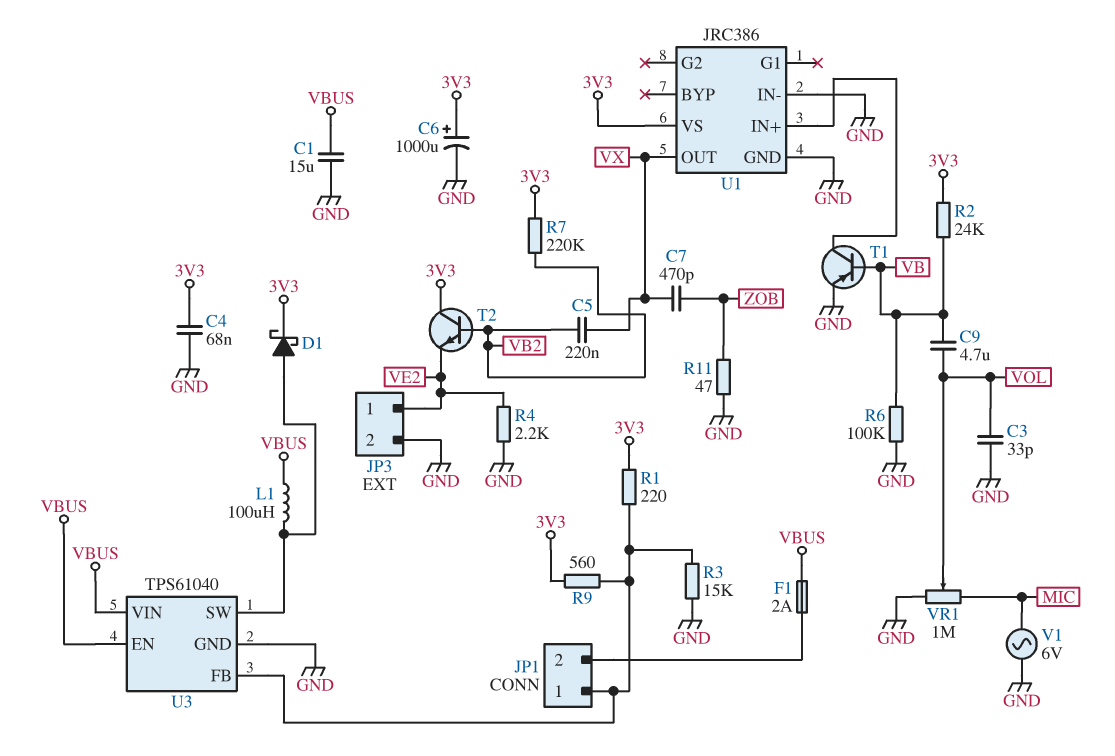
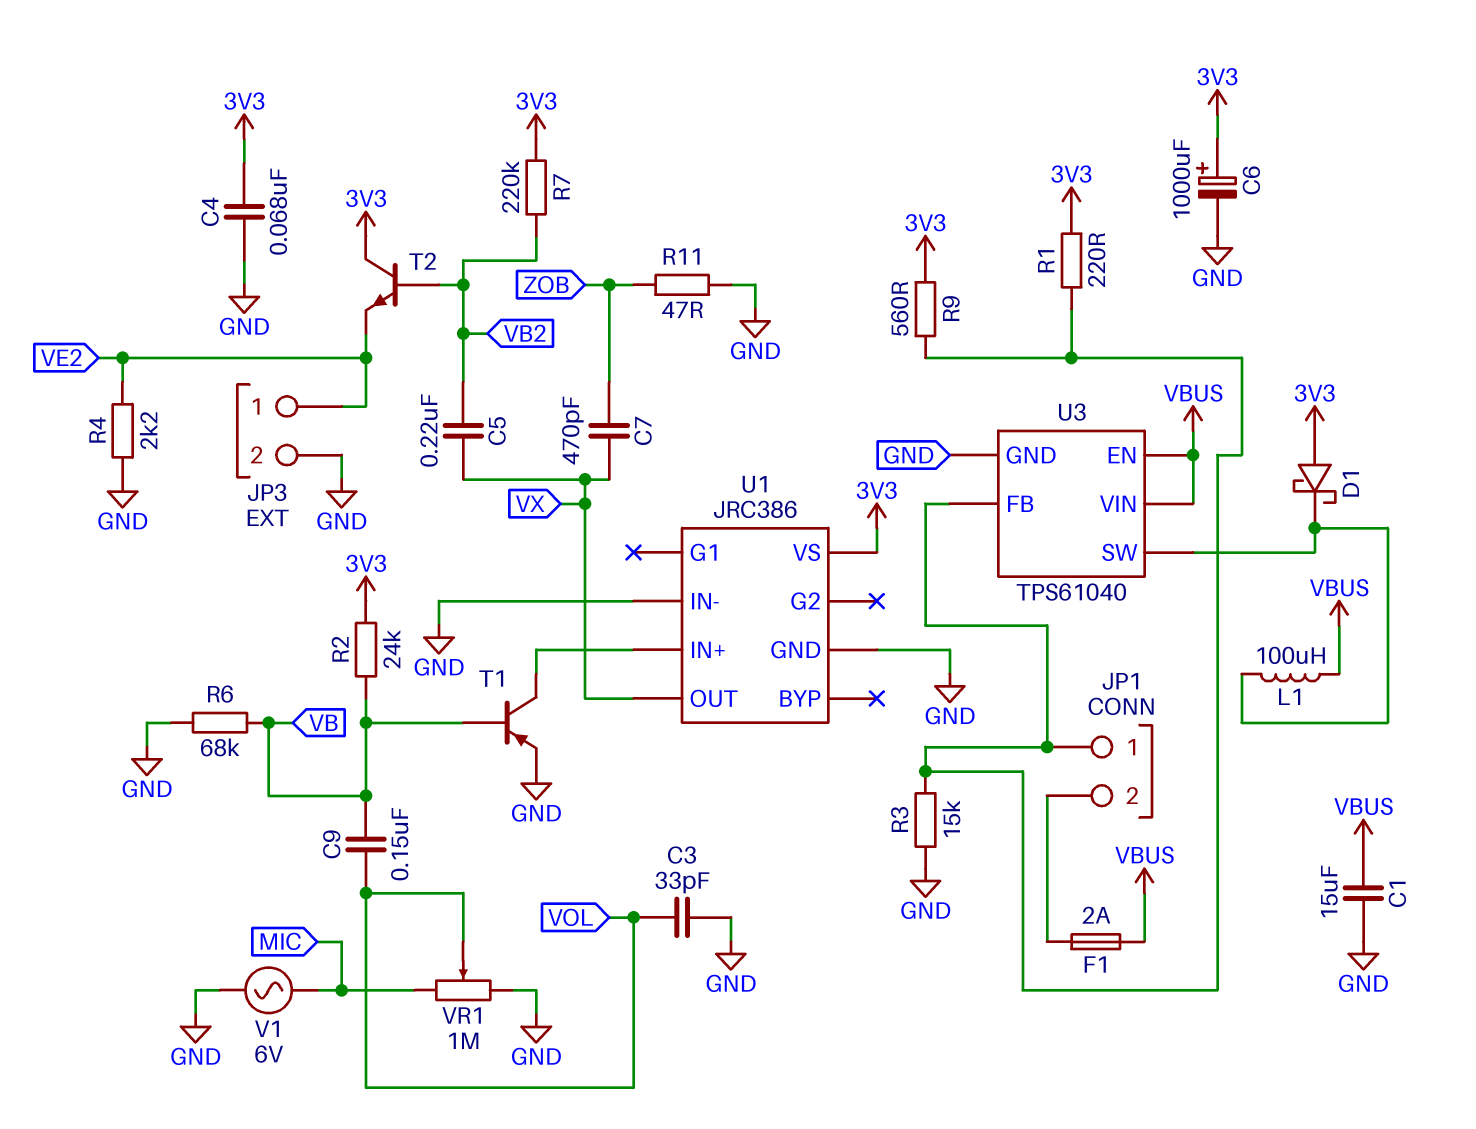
C9: 4.7uF (VB, VOL) -> 150nF (VB, VOL)
D1: schottky (A U3/SW, K 3V3) -> schottky (A 3V3, K U3/SW)
R6: 100k (GND, VB) -> 68k (GND, VB)

